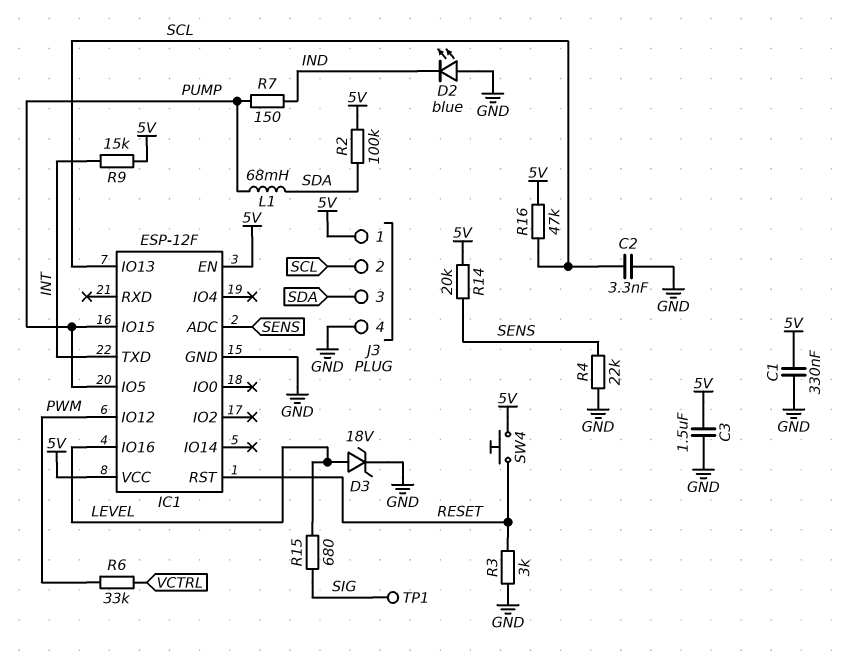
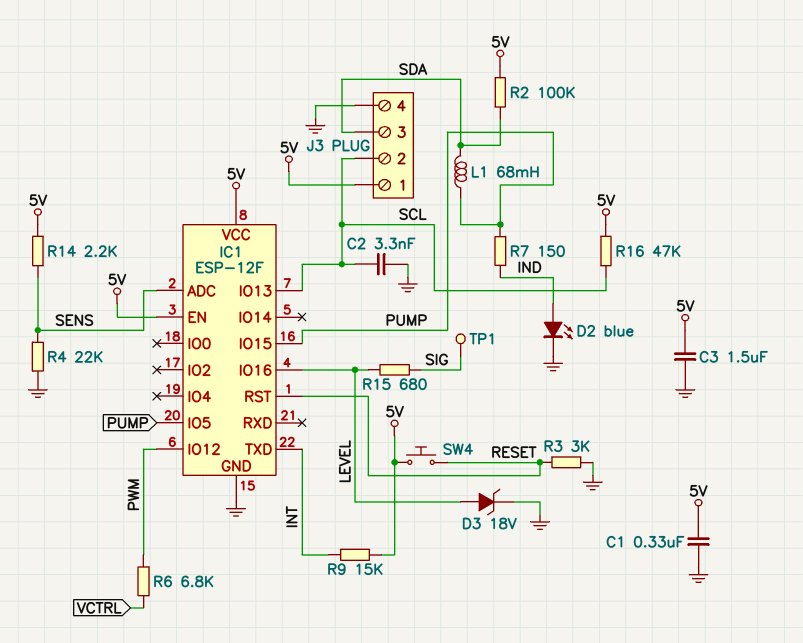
D2: LED blue (A GND, K IND) -> LED blue (A IND, K GND)
R6: 33k (PWM, VCTRL) -> 6.8k (PWM, VCTRL)
R14: 20k (5V, SENS) -> 2.2k (5V, SENS)

